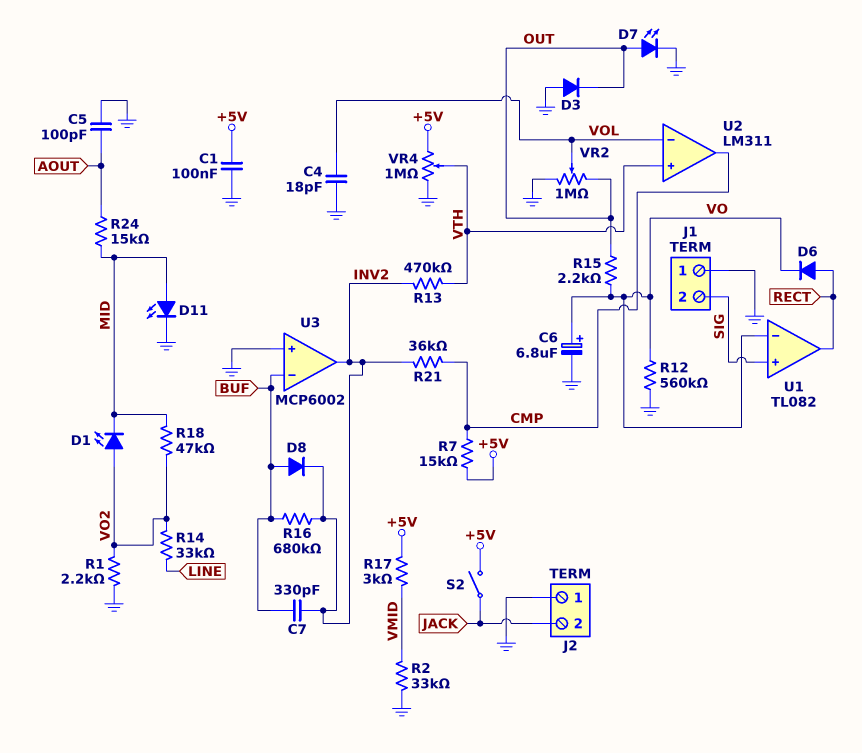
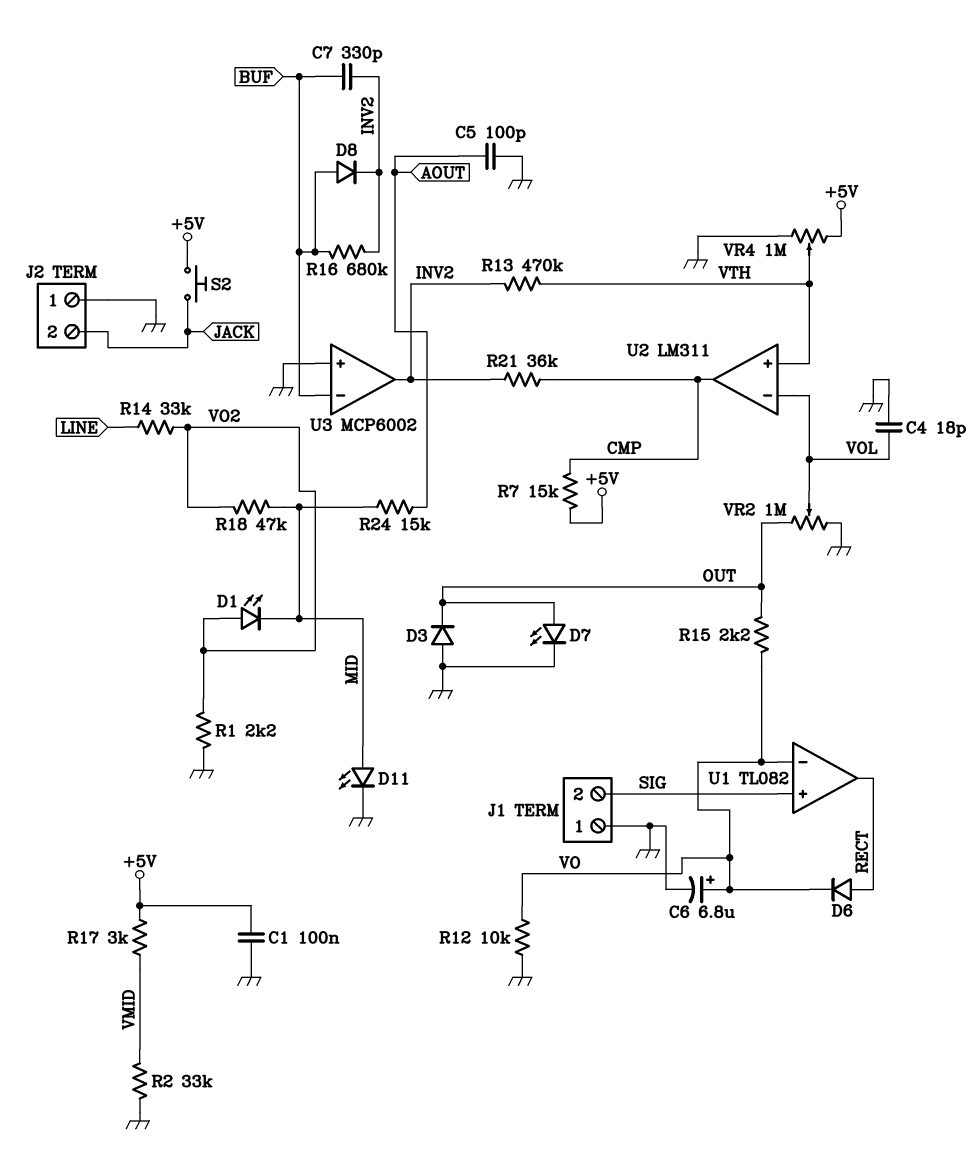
R12: 560k (GND, VO) -> 10k (GND, VO)
S2: switch (+5V, JACK) -> button (+5V, JACK)

